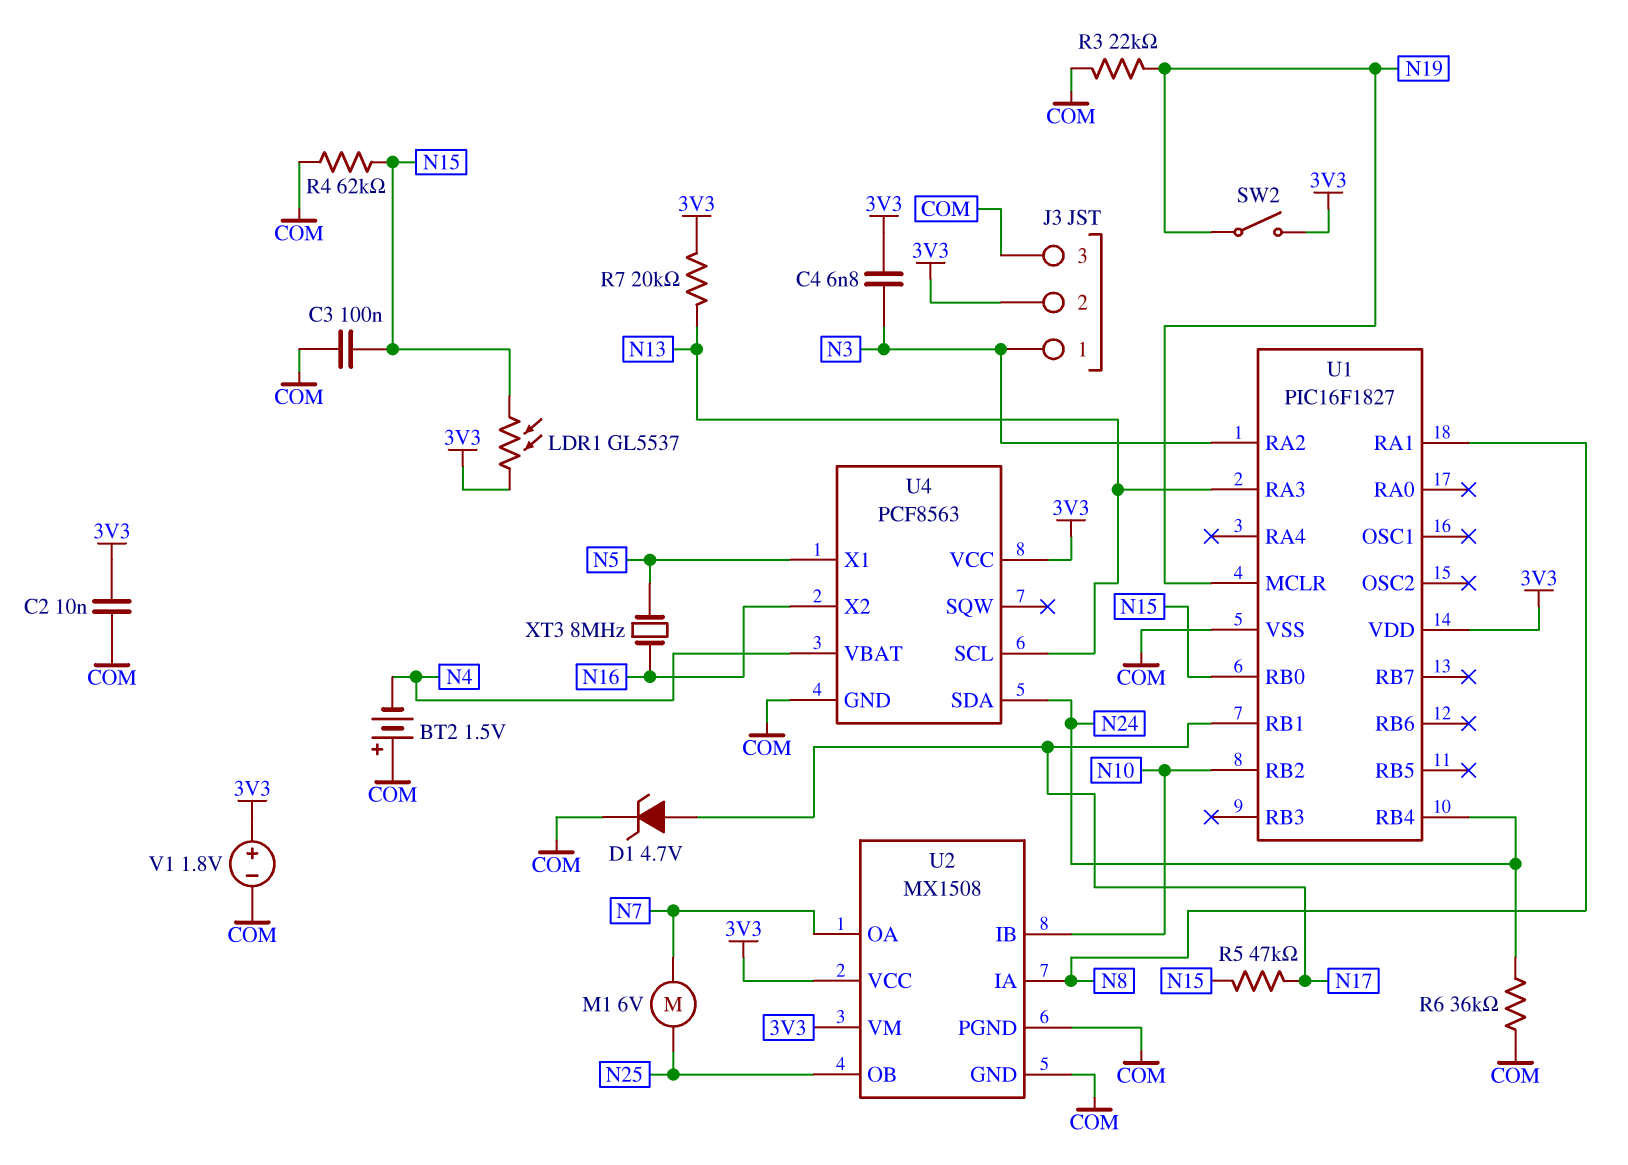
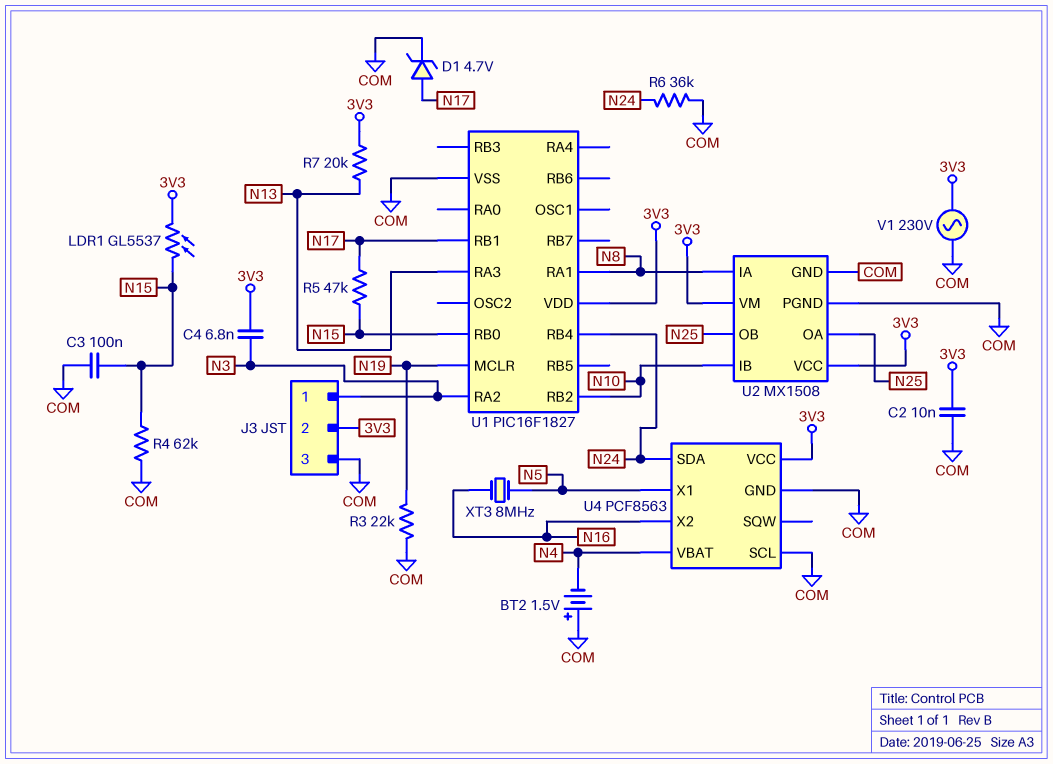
M1: motor 6V (N7, N25) -> none
SW2: switch (3V3, N19) -> none
U2 pin OA: N7 -> N25
U4 pin SCL: N13 -> COM
V1: 1.8V (plus 3V3, minus COM) -> AC 230V (3V3, COM)

